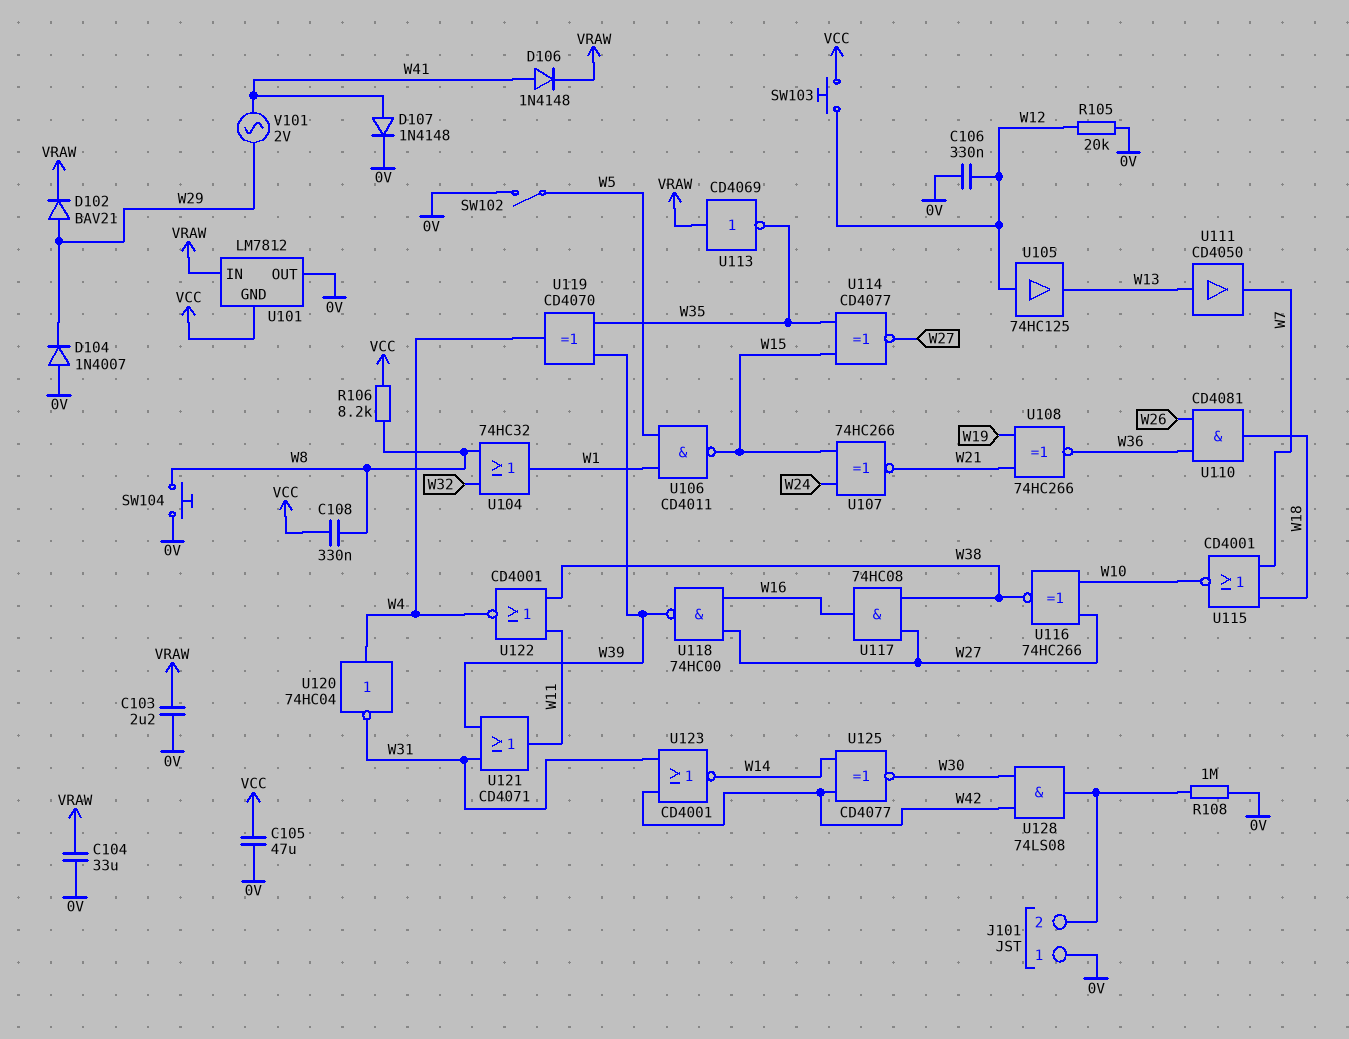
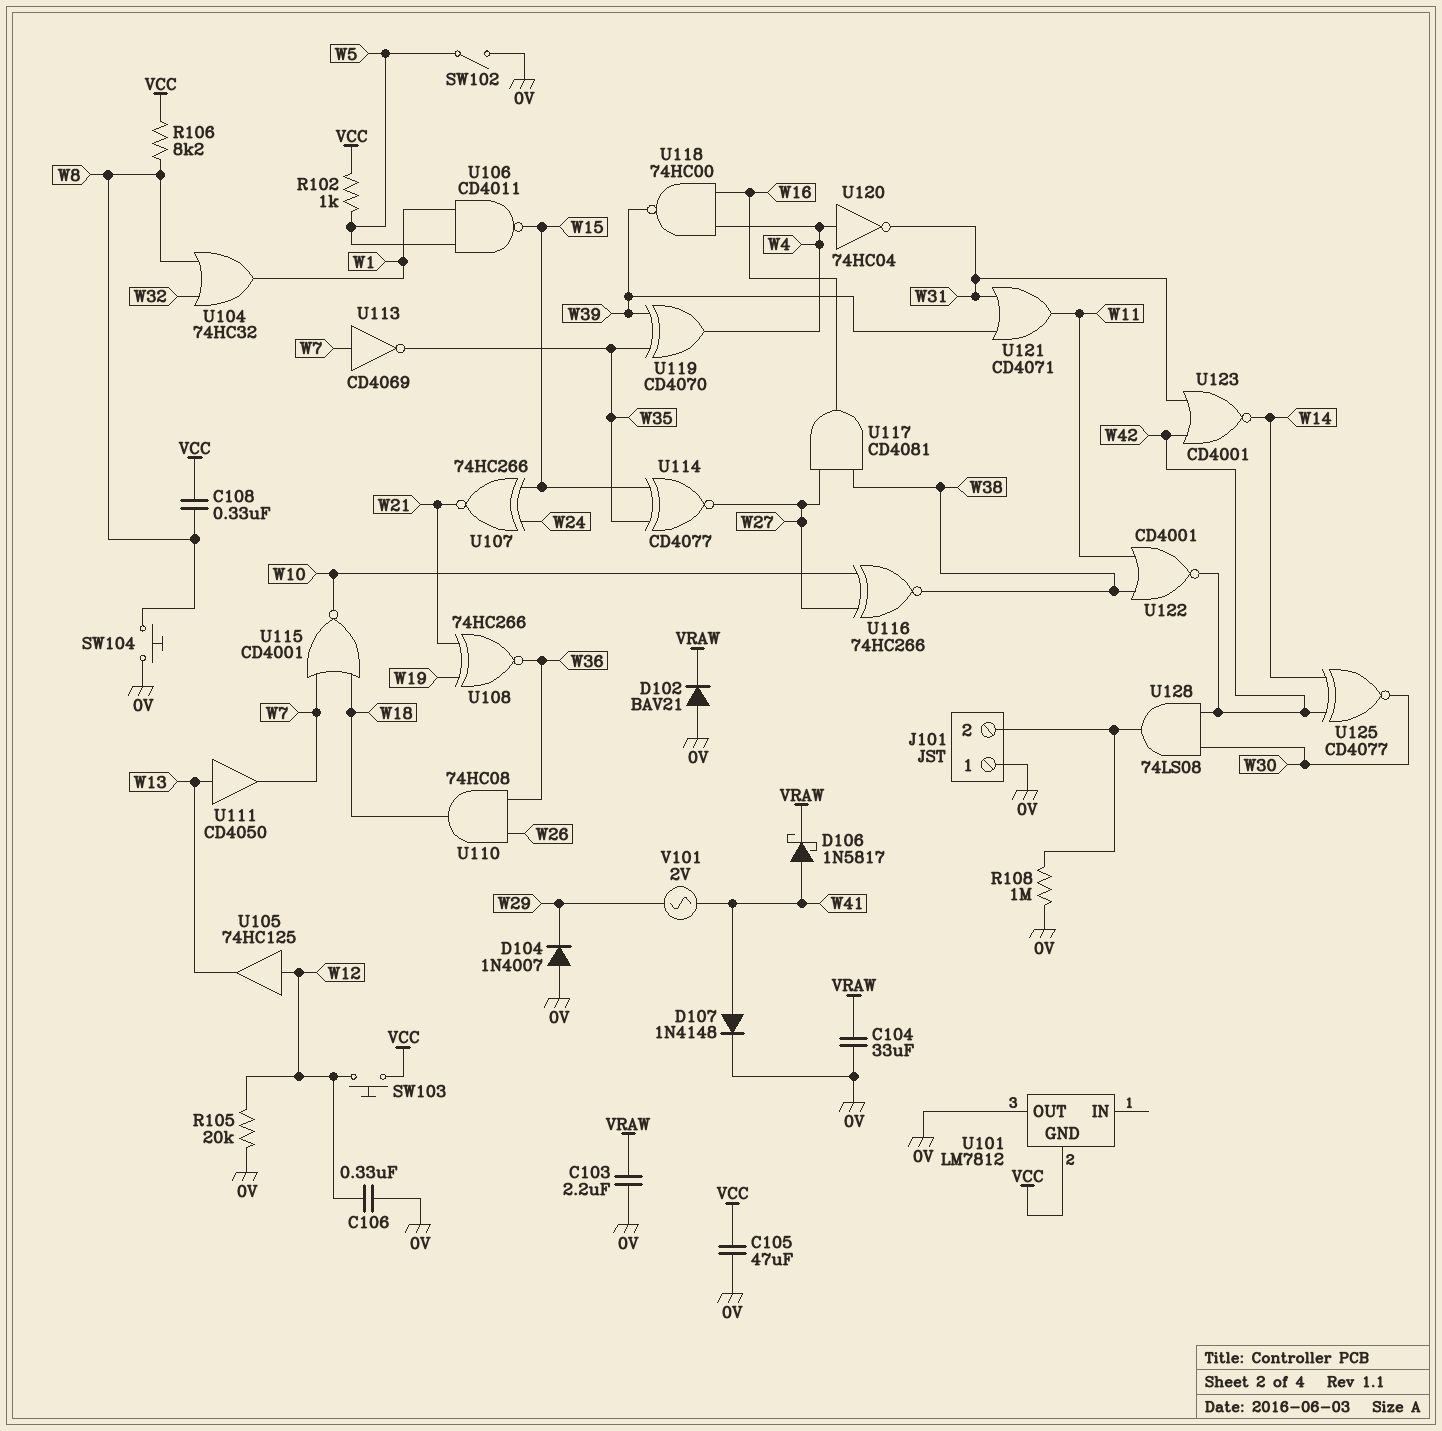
D102: diode BAV21 (A W29, K VRAW) -> diode BAV21 (A 0V, K VRAW)
D106: diode 1N4148 (A W41, K VRAW) -> schottky 1N5817 (A W41, K VRAW)
R102: none -> 1k (VCC, W5)
U101 pin IN: VRAW -> none
U110: AND CD4081 (in W26, in W36, out W18) -> AND 74HC08 (in W26, in W36, out W18)
U113: NOT CD4069 (in VRAW, out W35) -> NOT CD4069 (in W7, out W35)
U117: AND 74HC08 (in W27, in W38, out W16) -> AND CD4081 (in W27, in W38, out W16)
U118: NAND 74HC00 (in W16, in W27, out W39) -> NAND 74HC00 (in W4, in W16, out W39)
U122: NOR CD4001 (in W11, in W38, out W4) -> NOR CD4001 (in W11, in W38, out W42)

